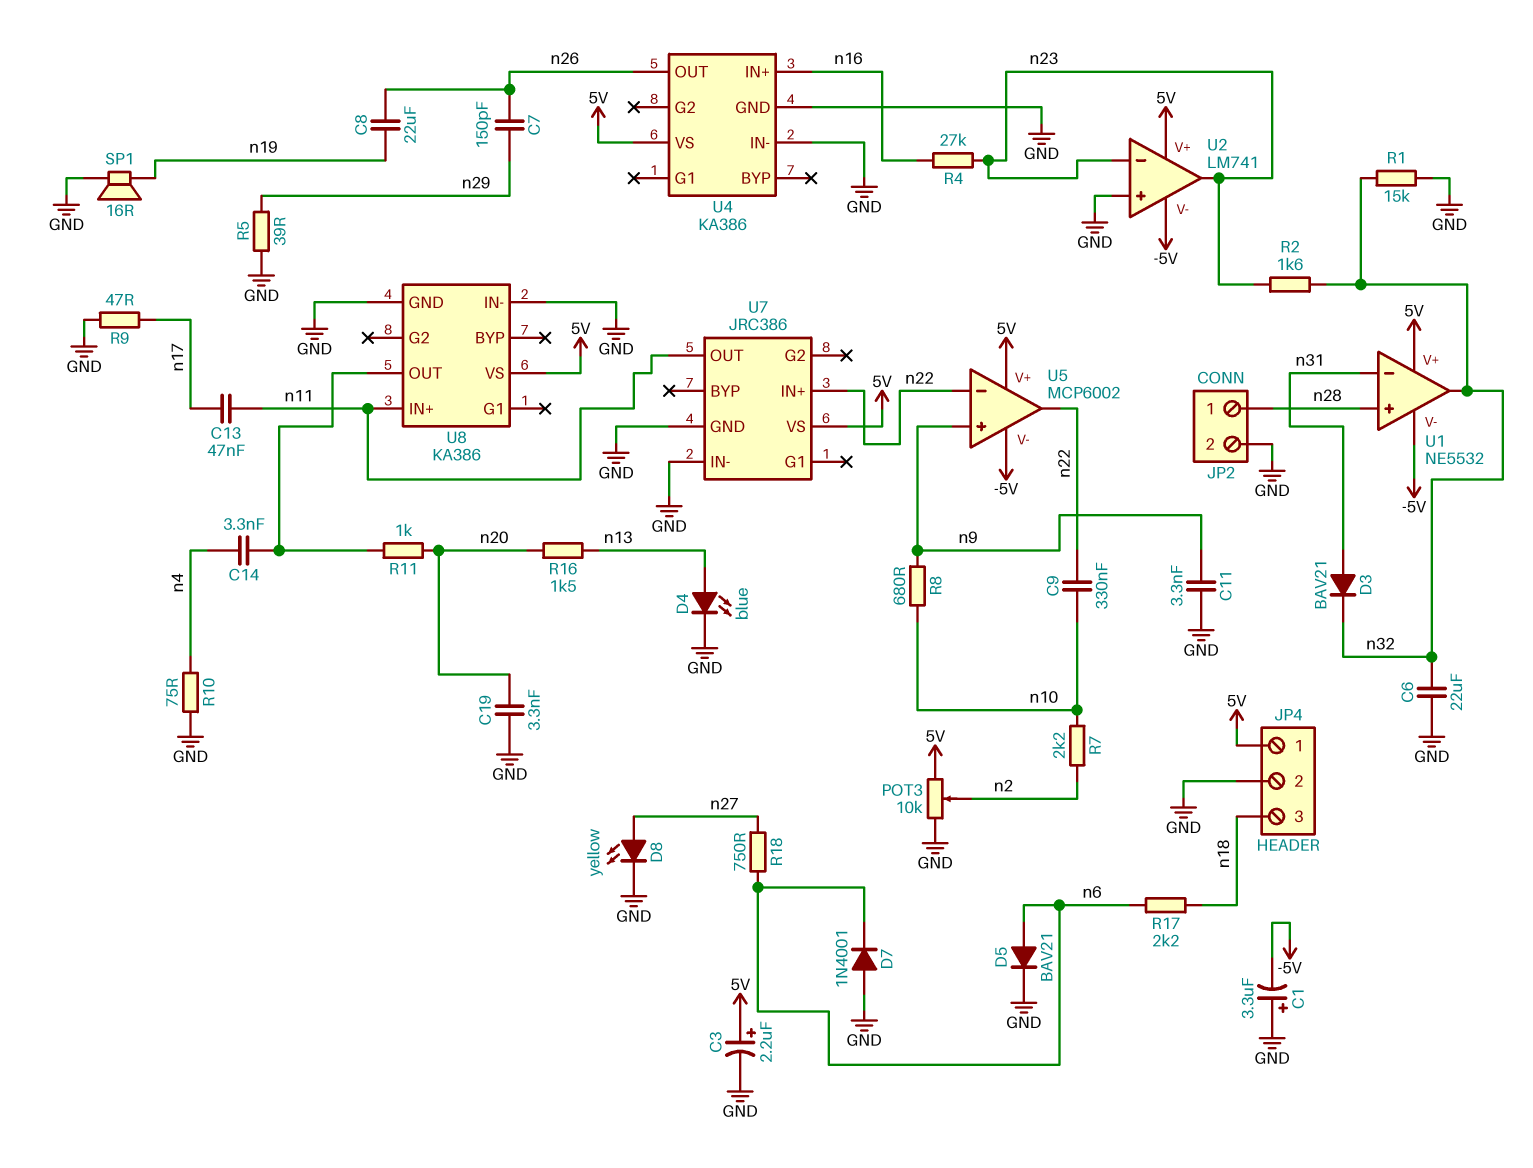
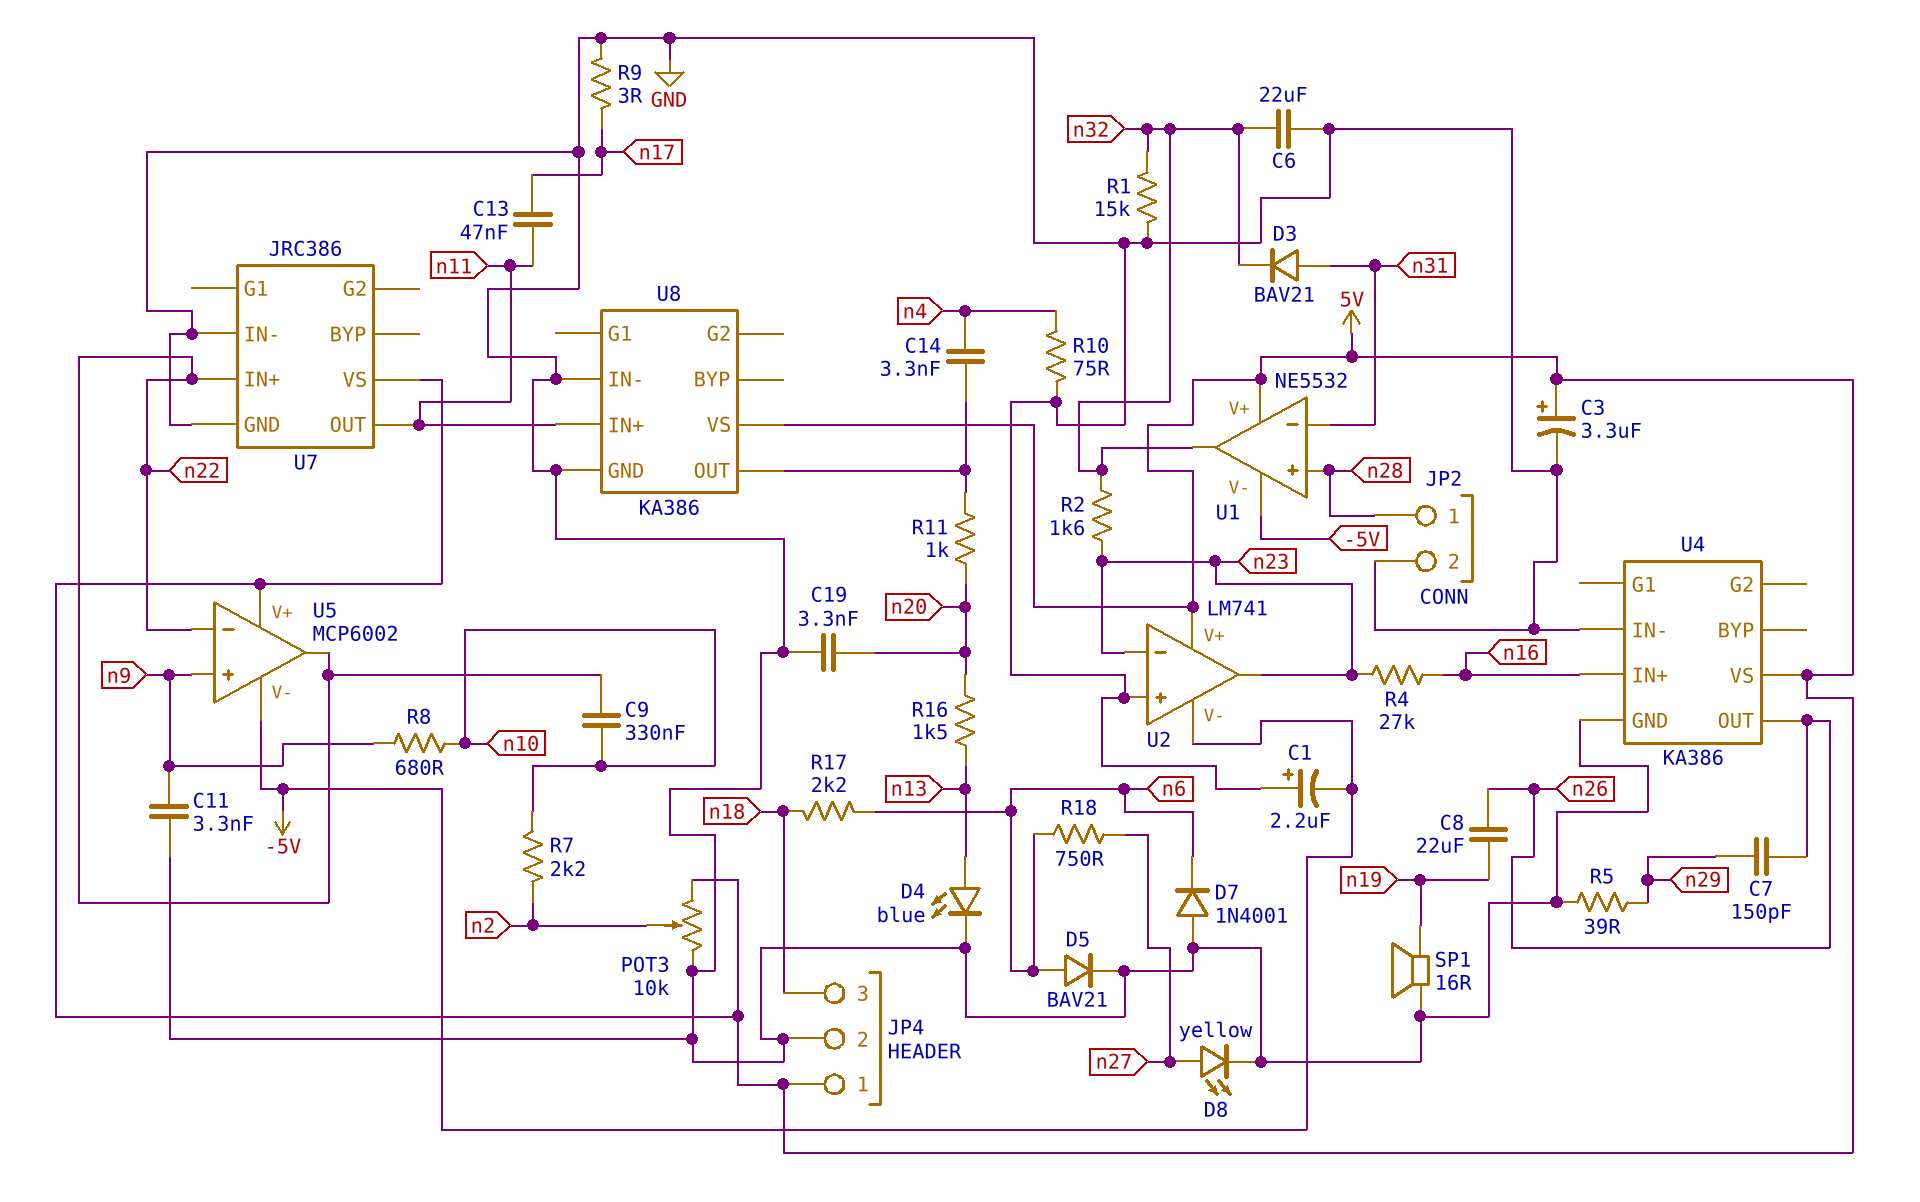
C1: 3.3uF (plus GND, minus -5V) -> 2.2uF (plus GND, minus -5V)
C3: 2.2uF (plus 5V, minus GND) -> 3.3uF (plus 5V, minus GND)
R9: 47 (GND, n17) -> 3 (GND, n17)

